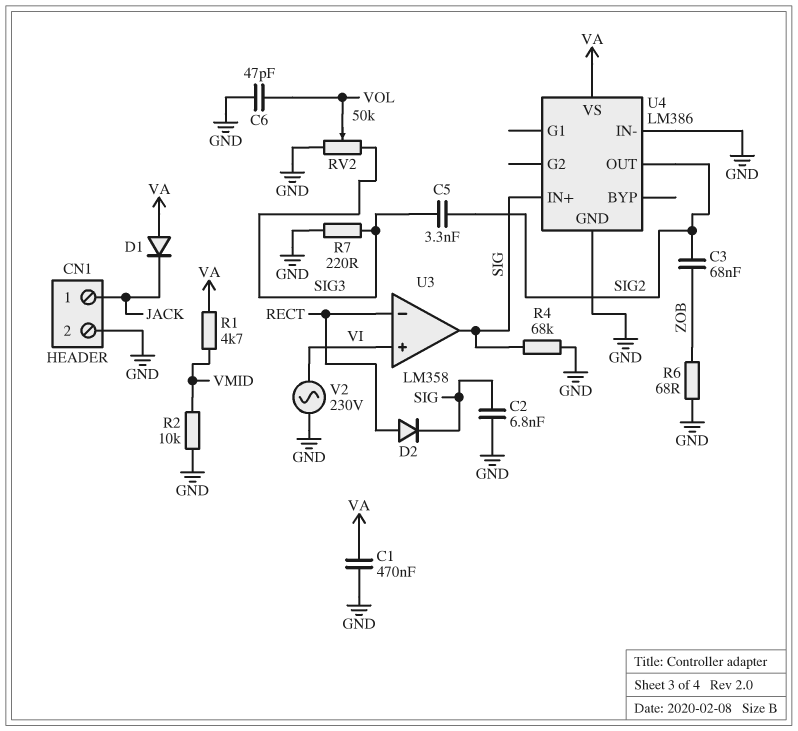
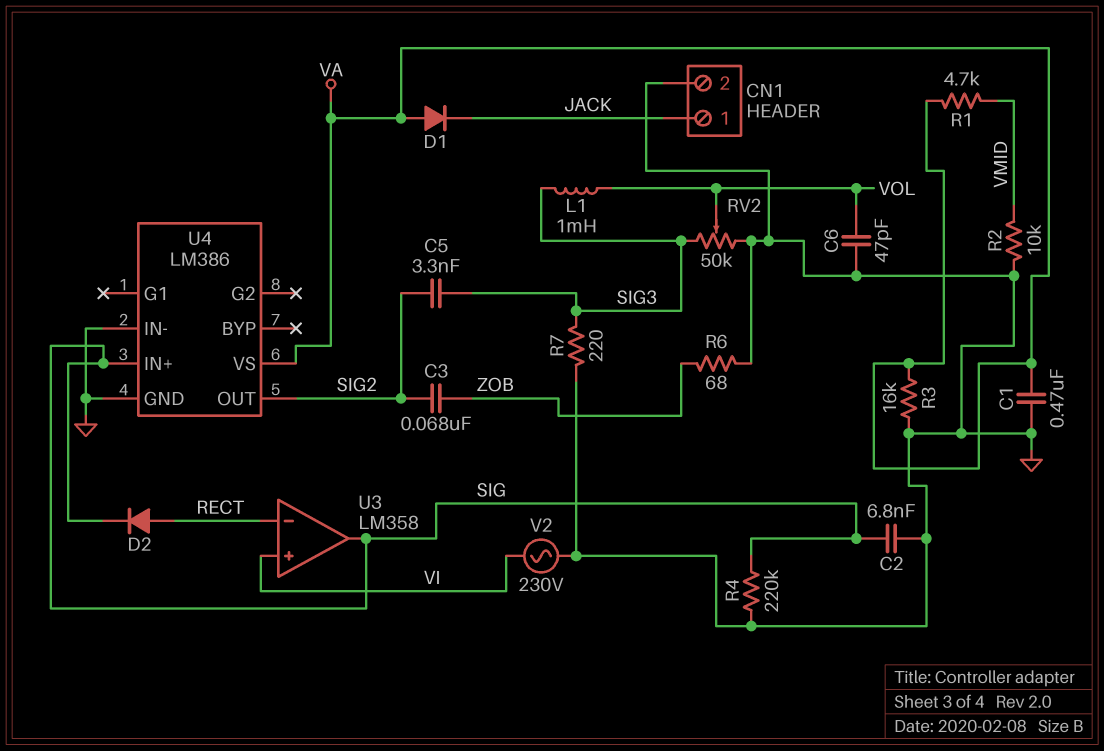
L1: none -> 1mH (SIG3, VOL)
R3: none -> 16k (GND, VA)
R4: 68k (GND, SIG) -> 220k (GND, SIG)

